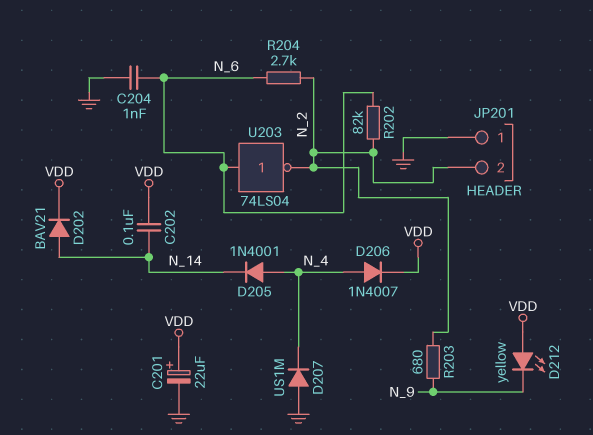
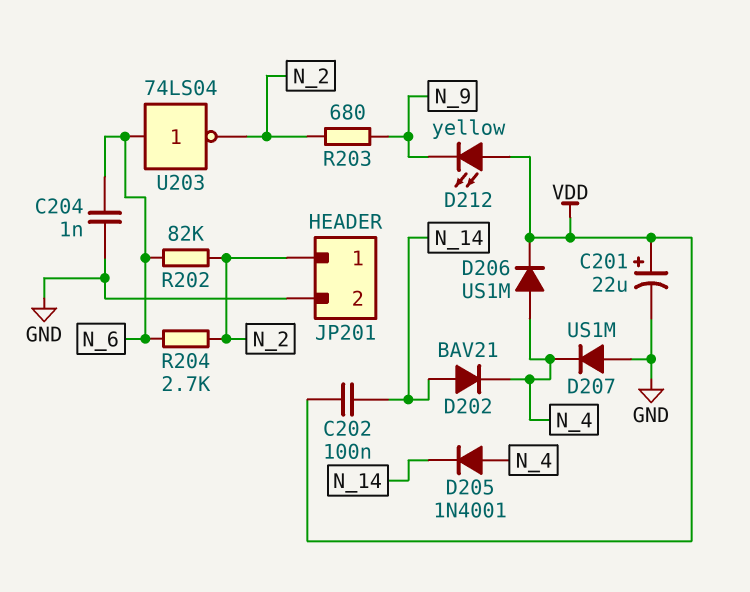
D202: diode BAV21 (A N_14, K VDD) -> diode BAV21 (A N_14, K N_4)
D206: diode 1N4007 (A N_4, K VDD) -> diode US1M (A N_4, K VDD)
JP201 pin 1: GND -> N_2
JP201 pin 2: N_2 -> GND

